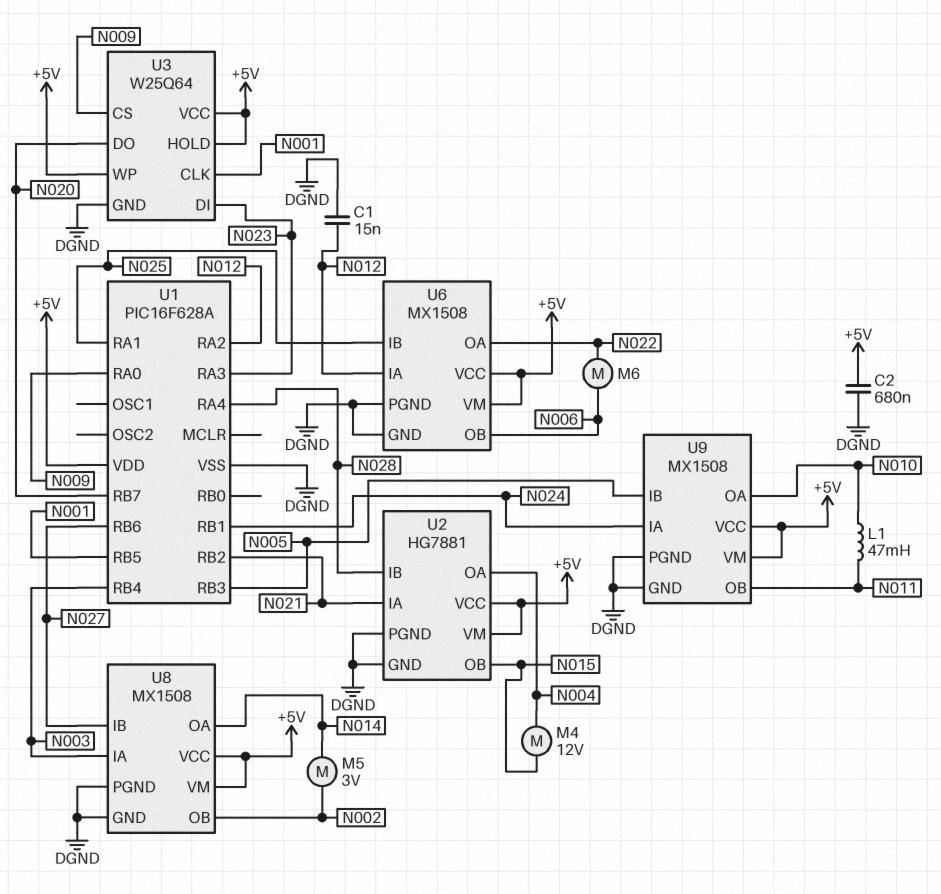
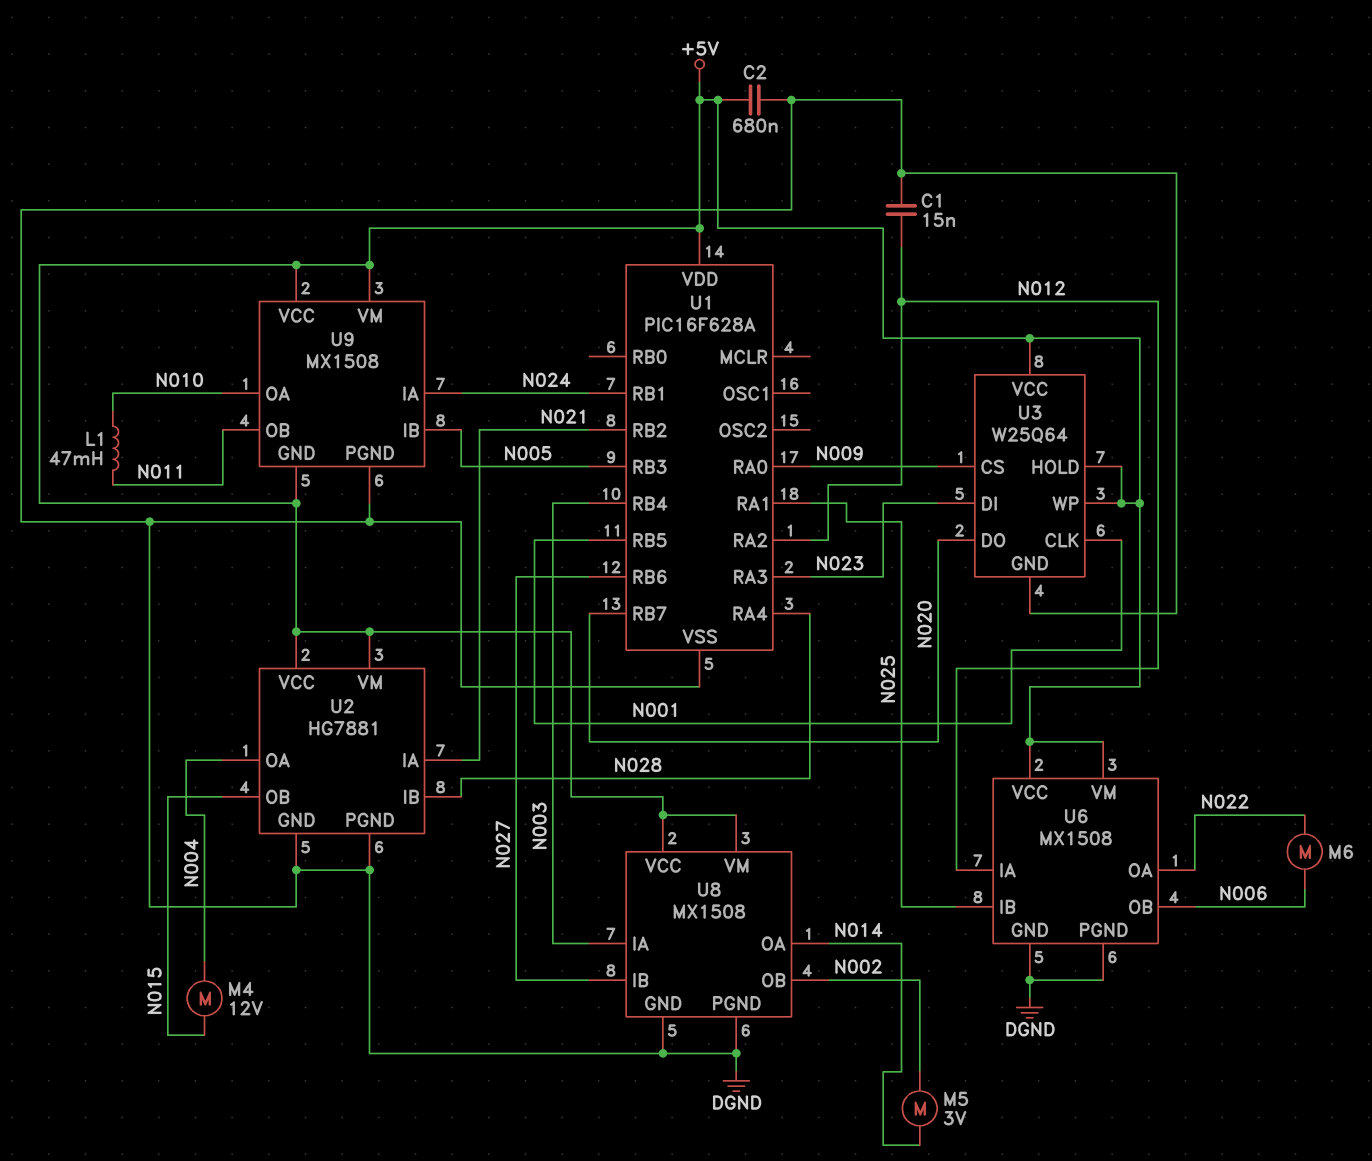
U9 pin GND: DGND -> +5V

